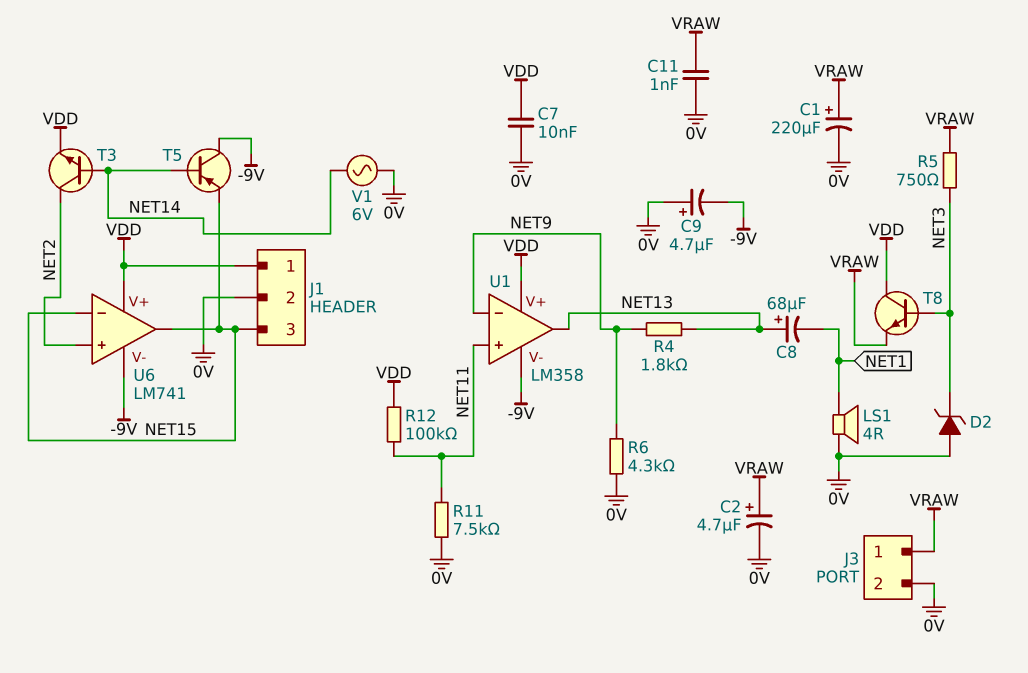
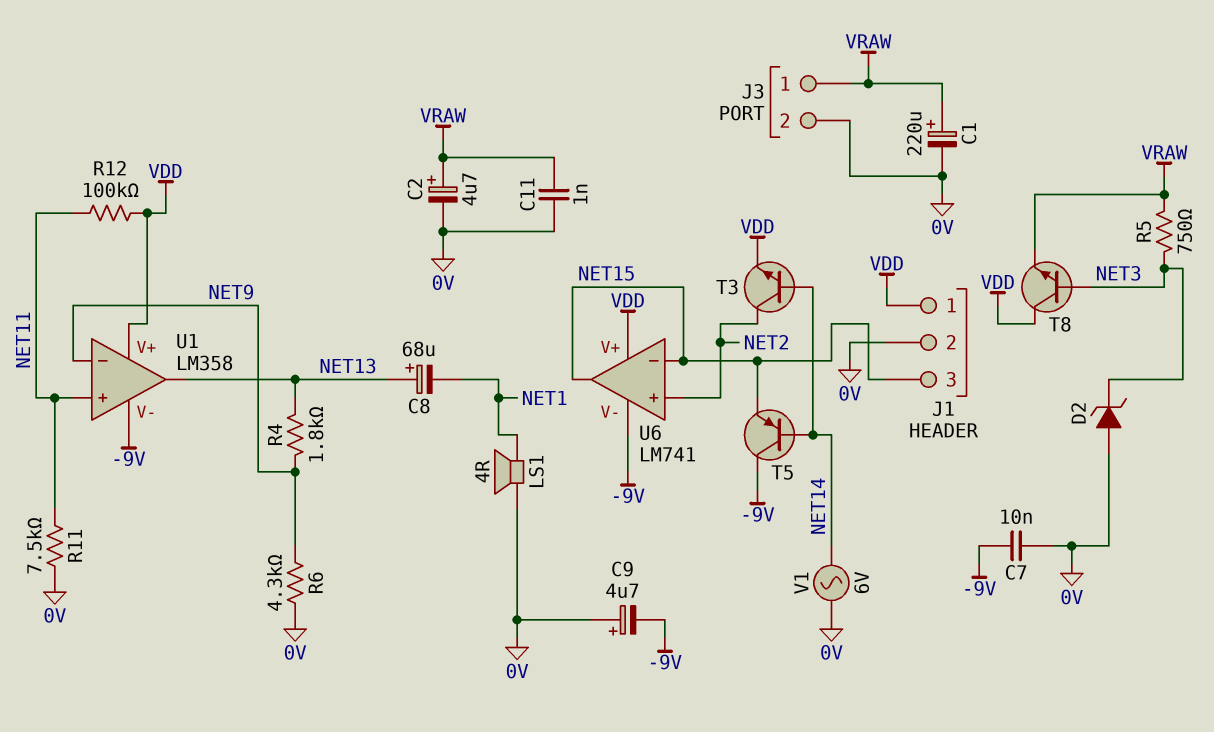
C7: 10nF (0V, VDD) -> 10nF (-9V, 0V)

